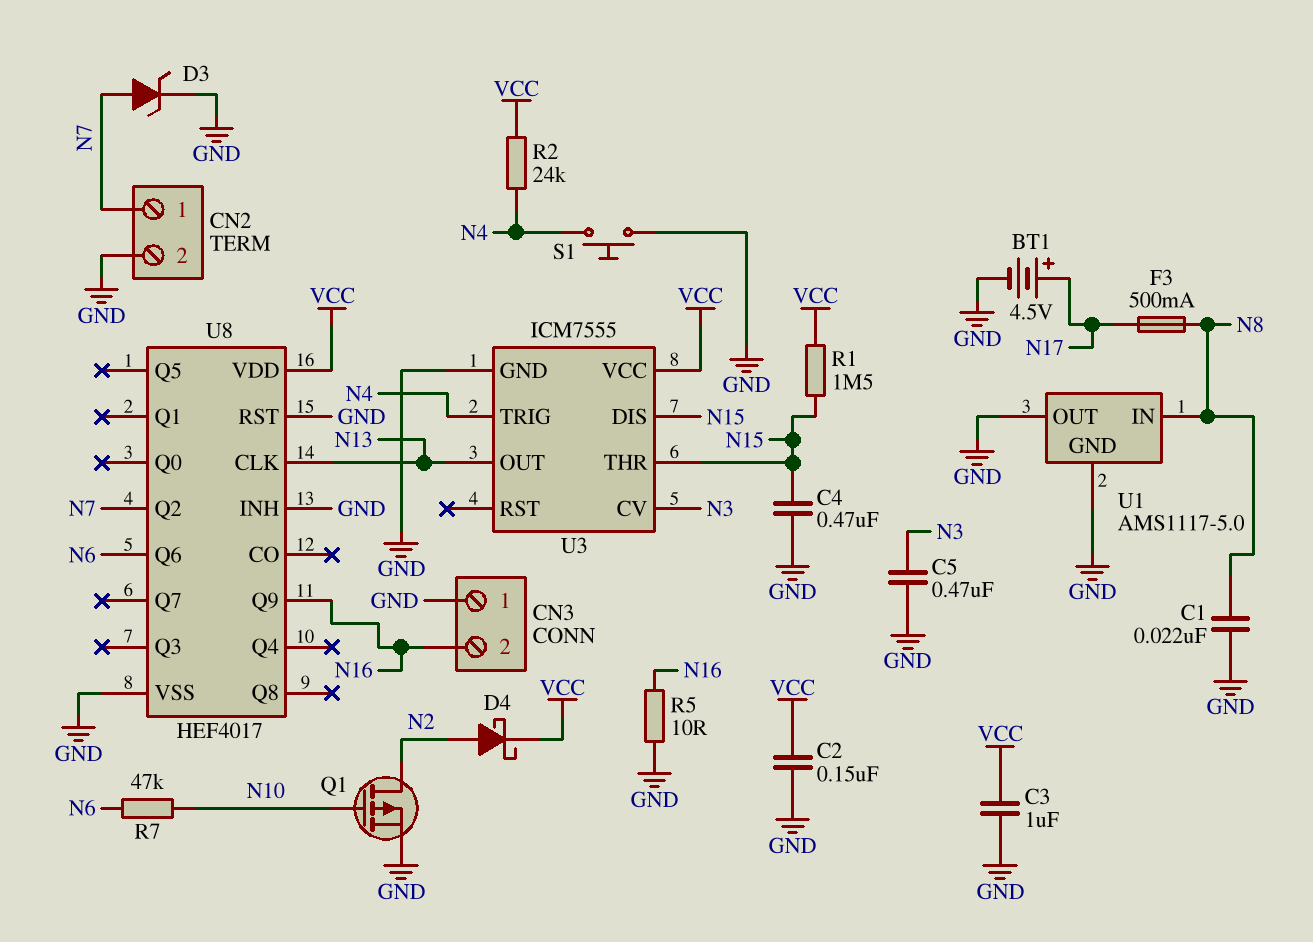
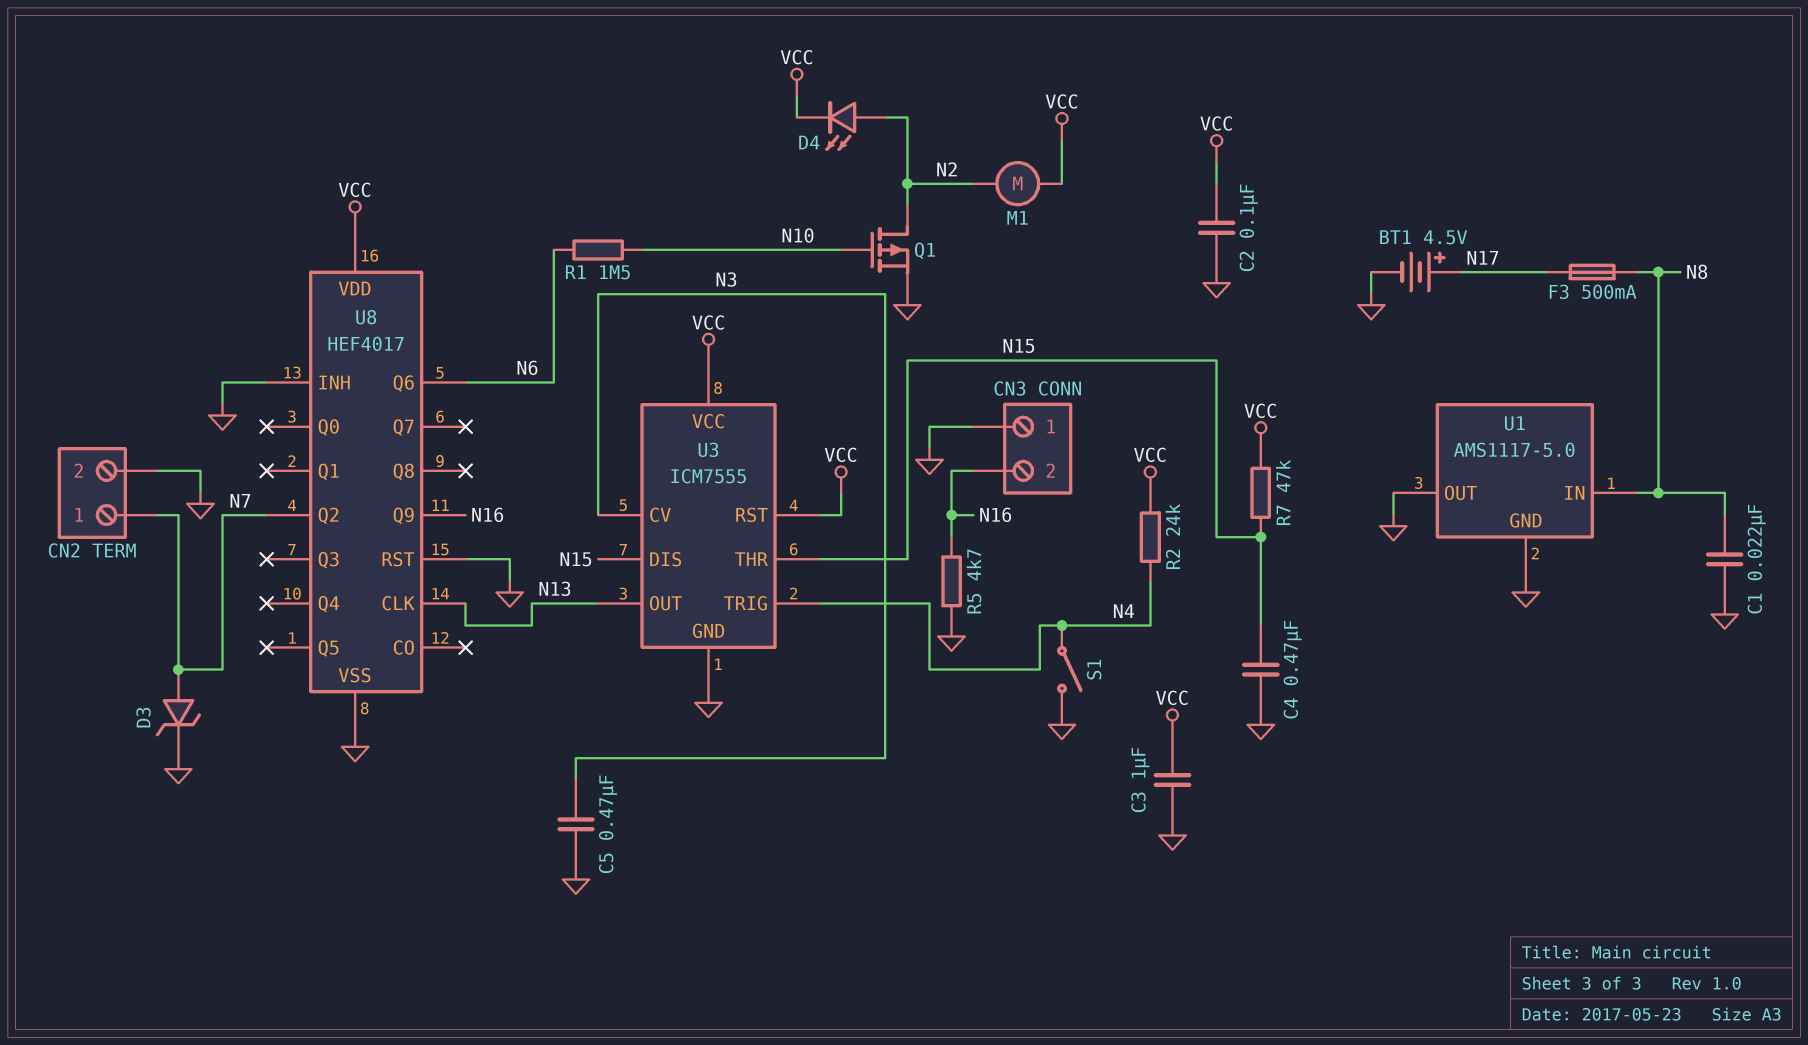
C2: 150nF (GND, VCC) -> 100nF (GND, VCC)
D4: schottky (A N2, K VCC) -> LED (A N2, K VCC)
M1: none -> motor (N2, VCC)
R1: 1.5M (N15, VCC) -> 1.5M (N6, N10)
R5: 10 (GND, N16) -> 4.7k (GND, N16)
R7: 47k (N6, N10) -> 47k (N15, VCC)
S1: button (GND, N4) -> switch (GND, N4)
U3 pin RST: none -> VCC

